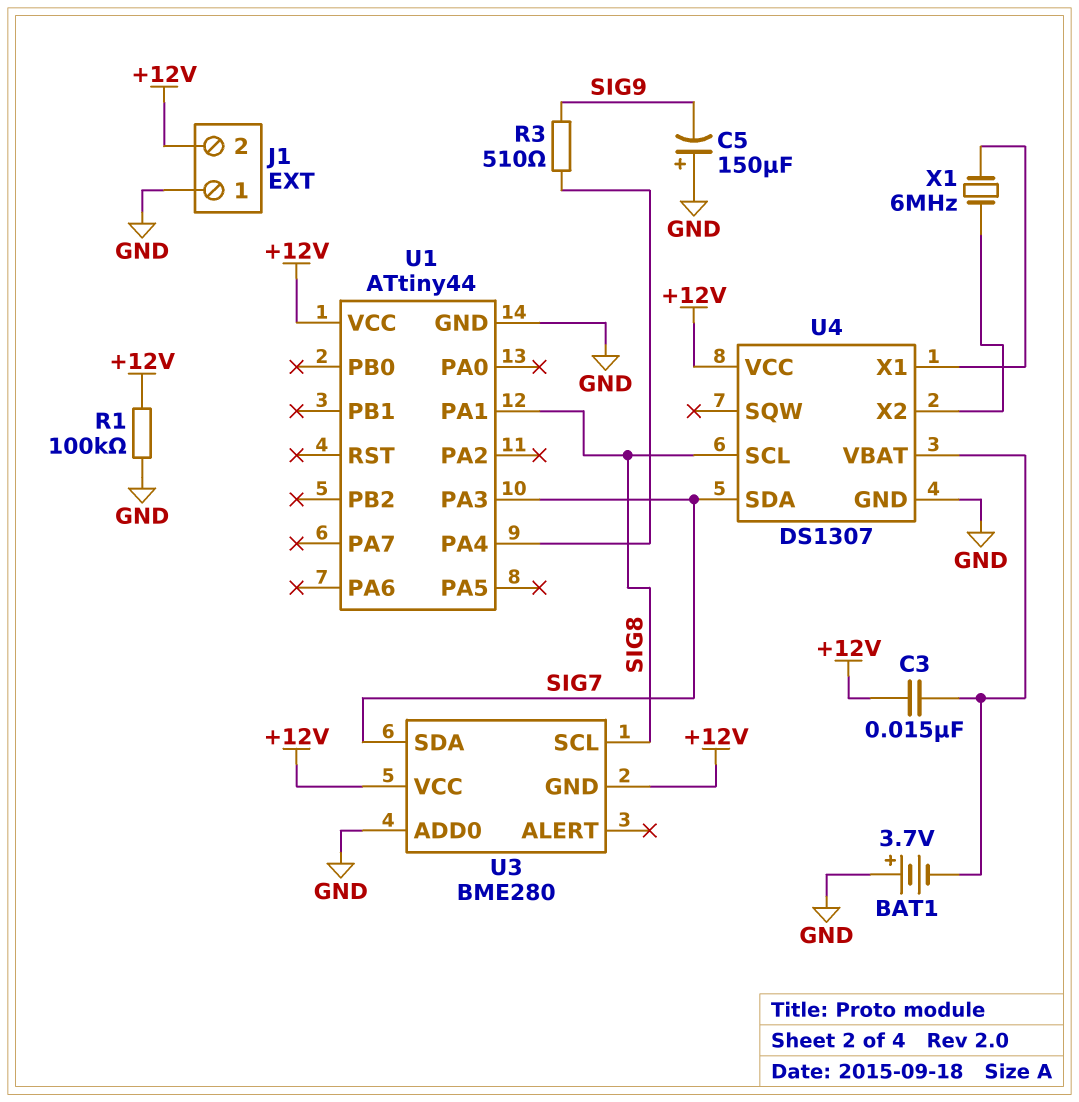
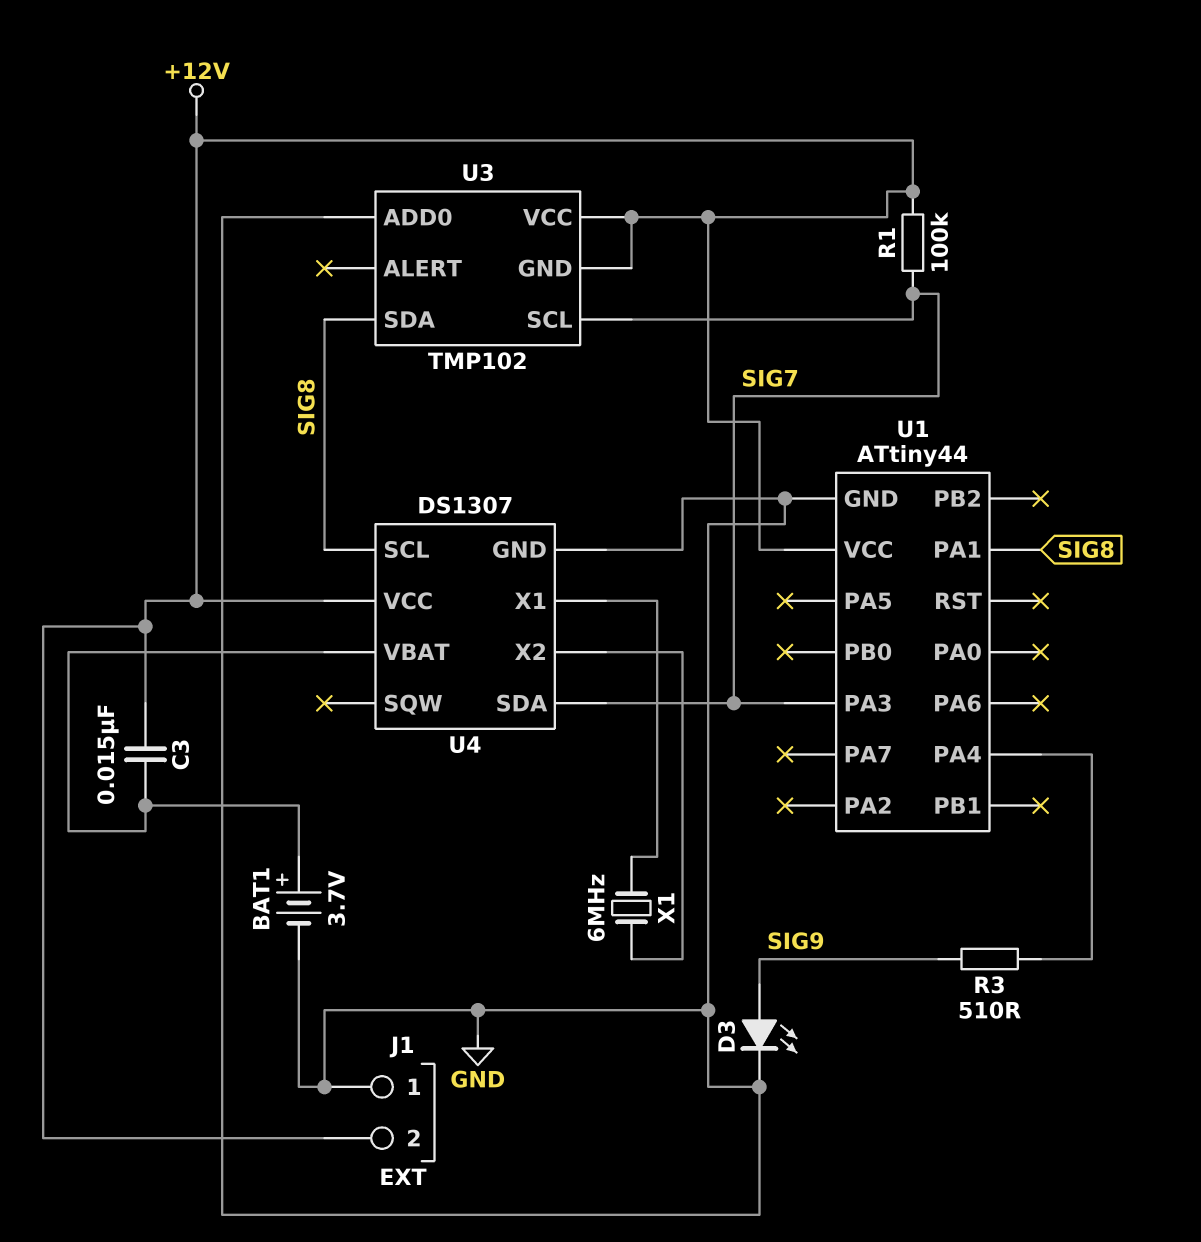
BAT1: 3.7V (plus GND, minus U4/VBAT) -> 3.7V (plus U4/VBAT, minus GND)
C5: 150uF (plus GND, minus SIG9) -> none
D3: none -> LED (A SIG9, K GND)
R1: 100k (+12V, GND) -> 100k (+12V, SIG7)
U3: BME280 -> TMP102
U3 pin SCL: SIG8 -> SIG7
U3 pin SDA: SIG7 -> SIG8

